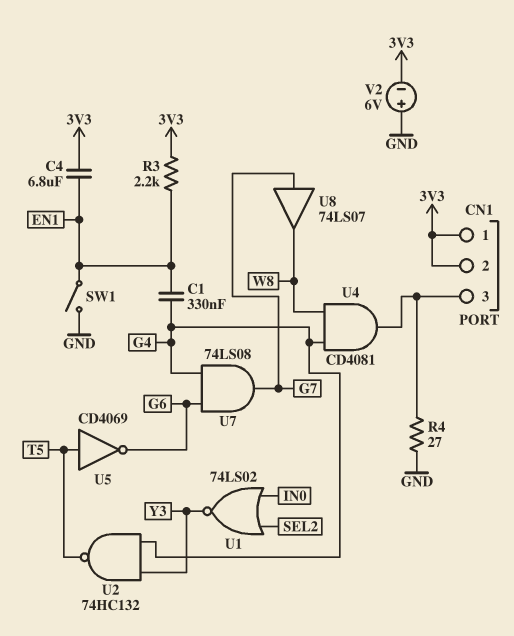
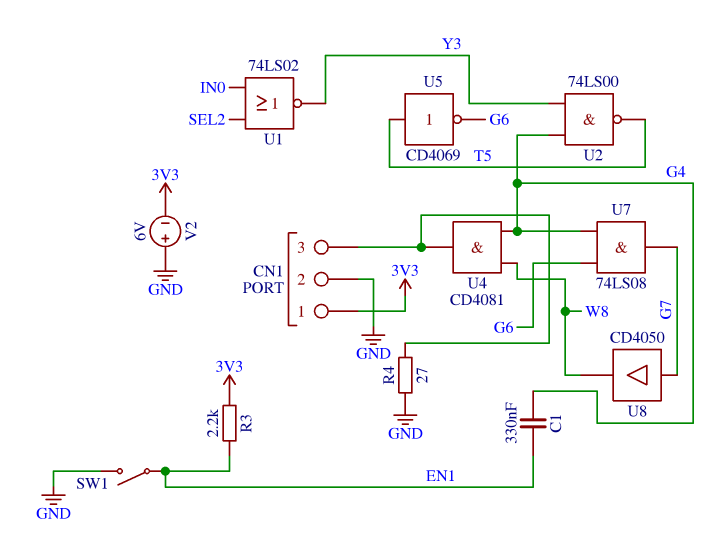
C4: 6.8uF (3V3, EN1) -> none
CN1 pin 2: 3V3 -> GND
U2: NAND 74HC132 (in G4, in Y3, out T5) -> NAND 74LS00 (in G4, in Y3, out T5)
U8: buffer 74LS07 (in G7, out W8) -> buffer CD4050 (in G7, out W8)

